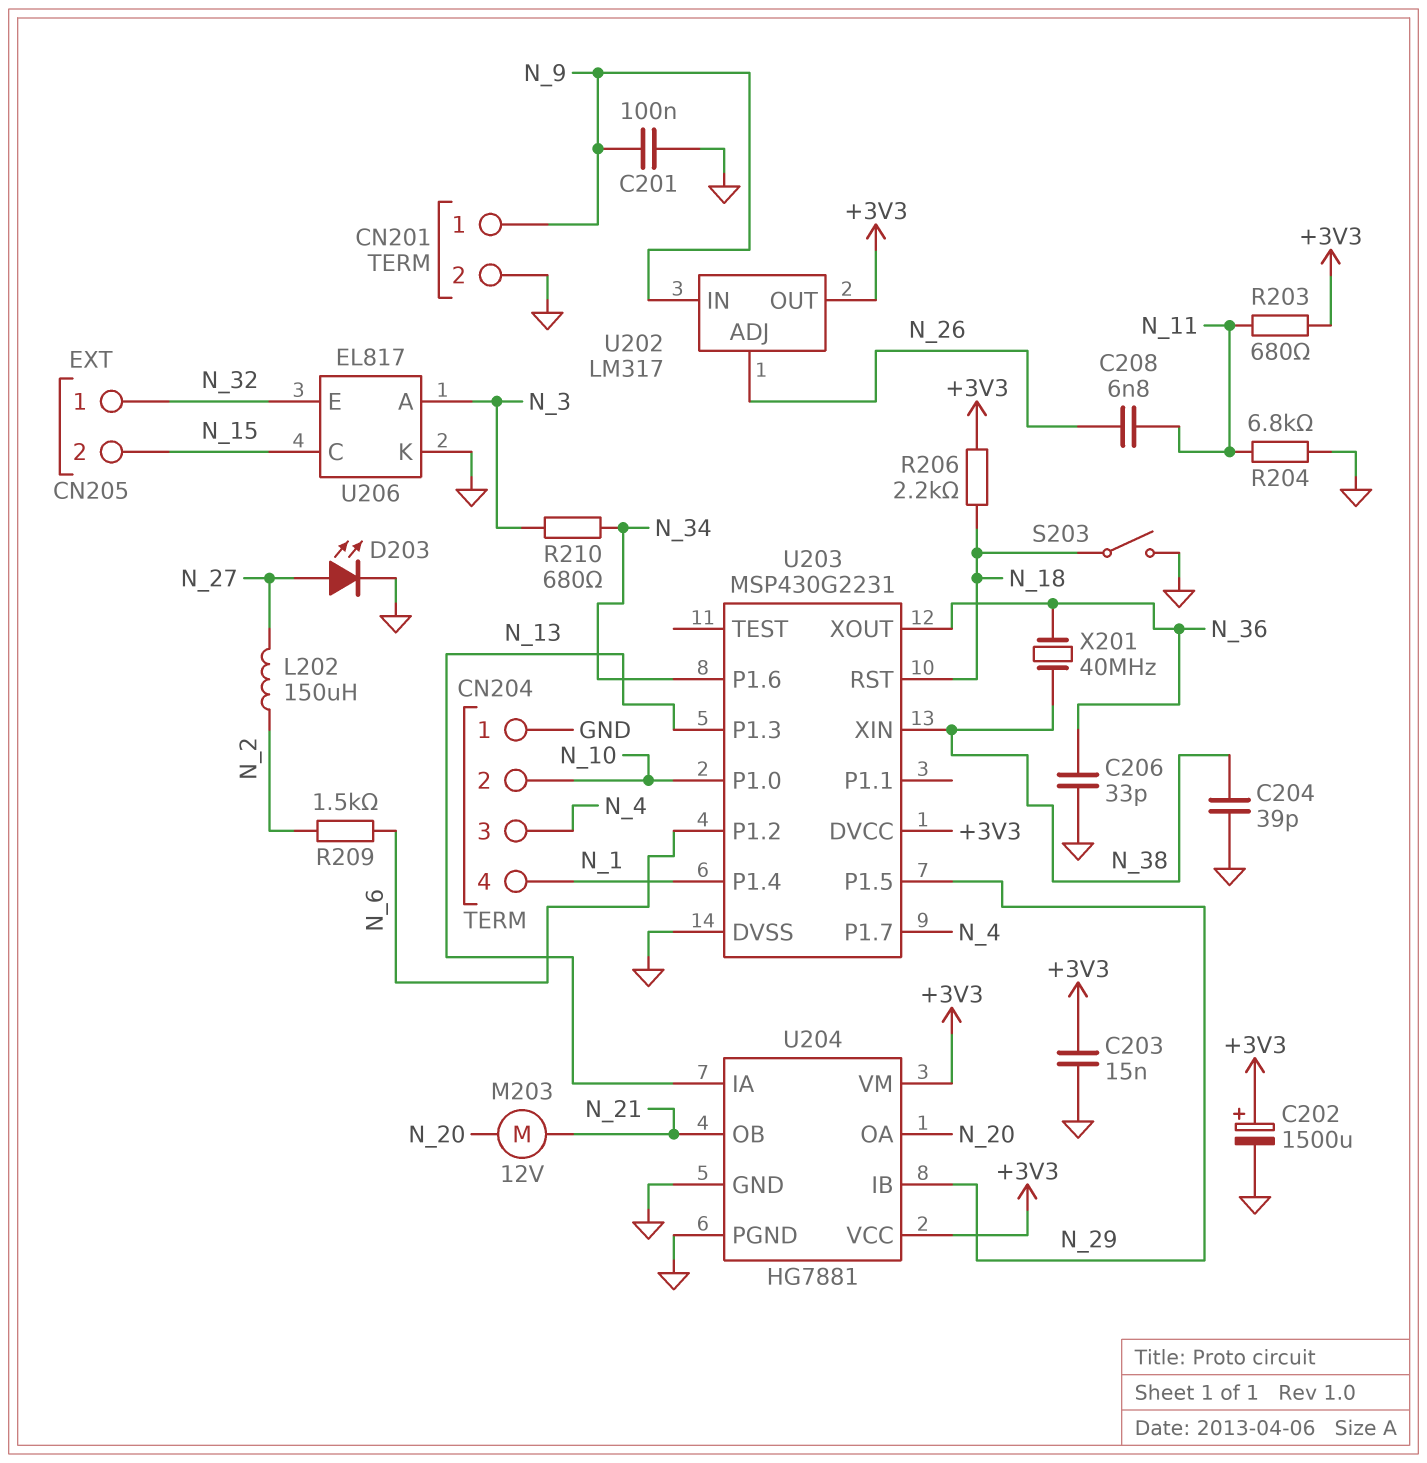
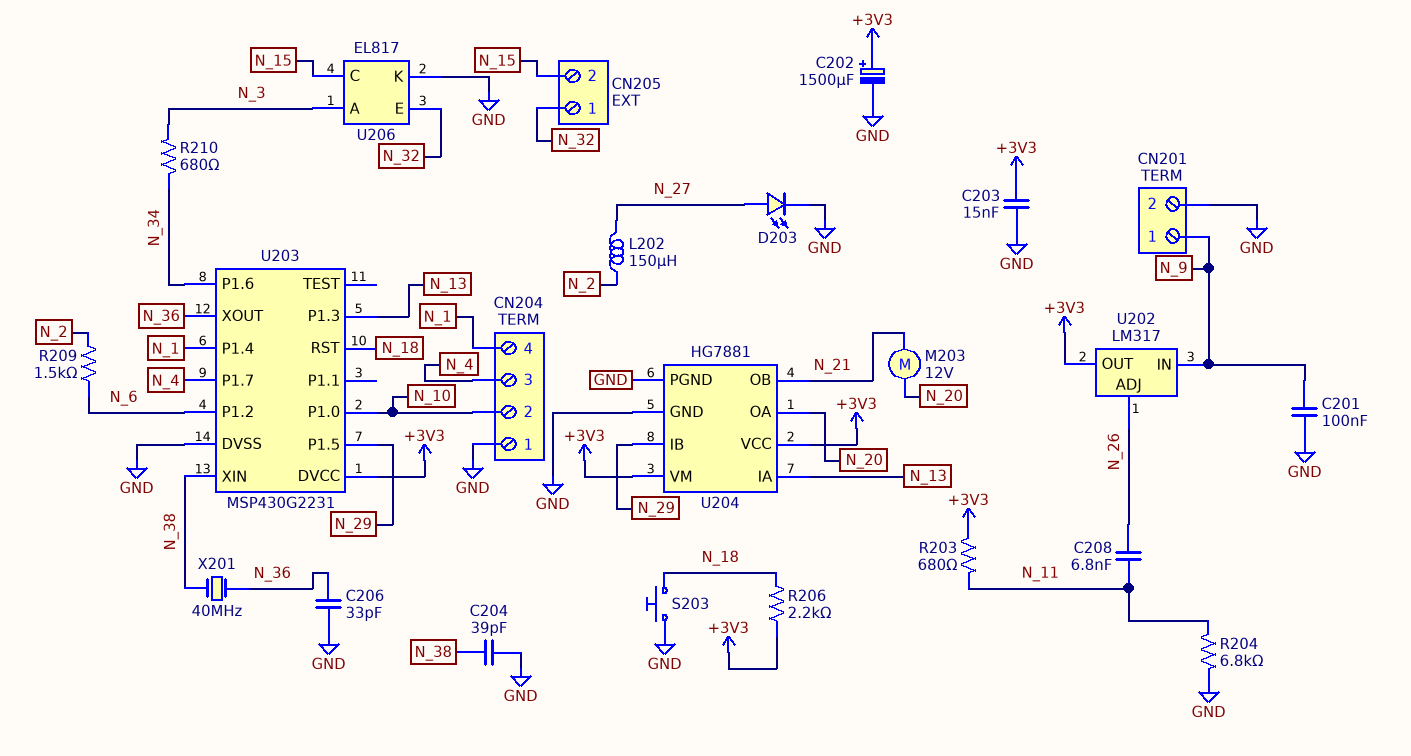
S203: switch (GND, N_18) -> button (GND, N_18)

